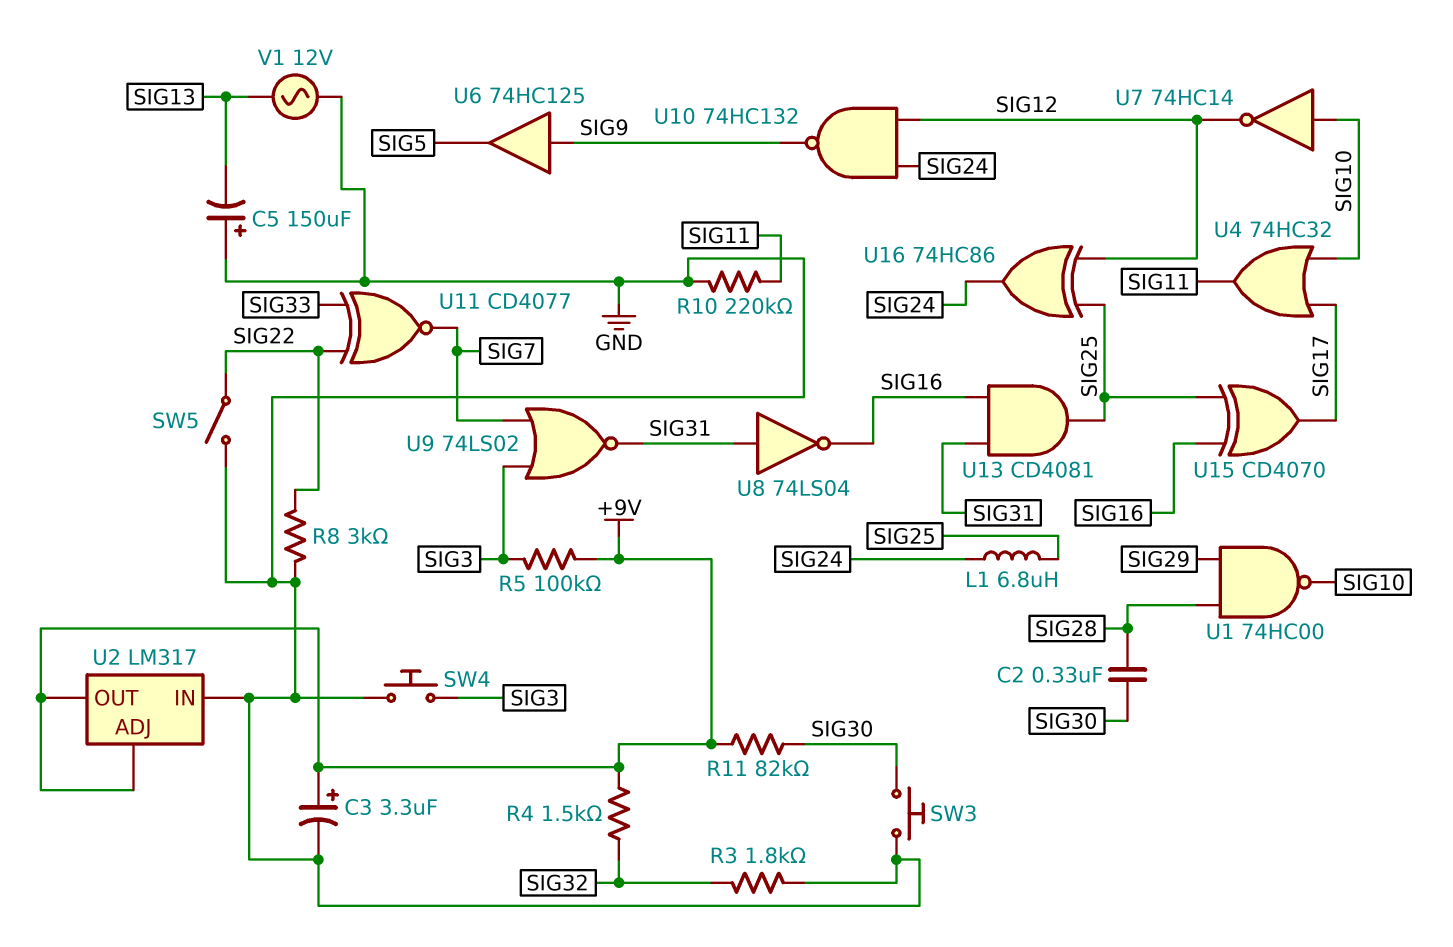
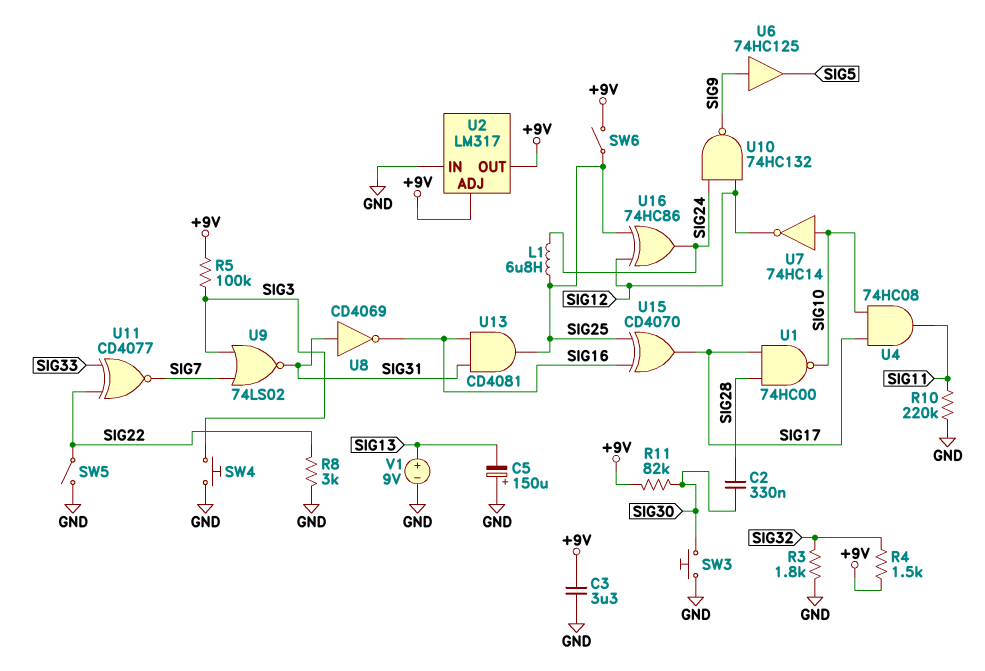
C3: 3.3uF (plus +9V, minus GND) -> 3.3uF (+9V, GND)
SW6: none -> switch (+9V, SIG25)
U1: NAND 74HC00 (in SIG28, in SIG29, out SIG10) -> NAND 74HC00 (in SIG17, in SIG28, out SIG10)
U4: OR 74HC32 (in SIG10, in SIG17, out SIG11) -> AND 74HC08 (in SIG10, in SIG17, out SIG11)
U8: NOT 74LS04 (in SIG31, out SIG16) -> NOT CD4069 (in SIG31, out SIG16)
V1: AC 12V (GND, SIG13) -> 9V (plus SIG13, minus GND)

